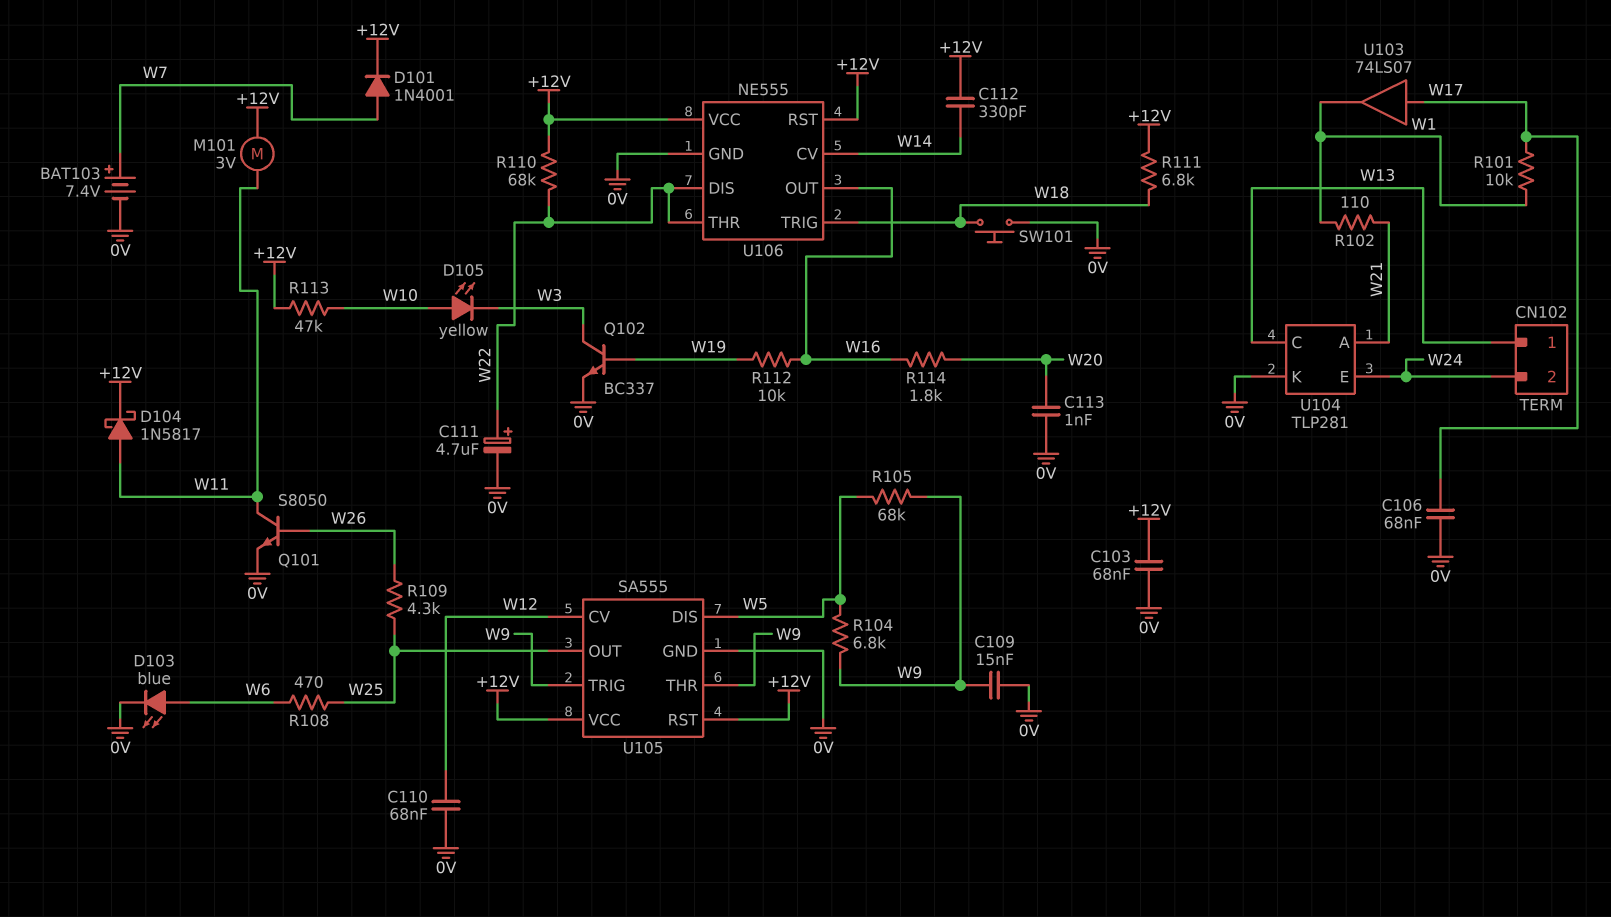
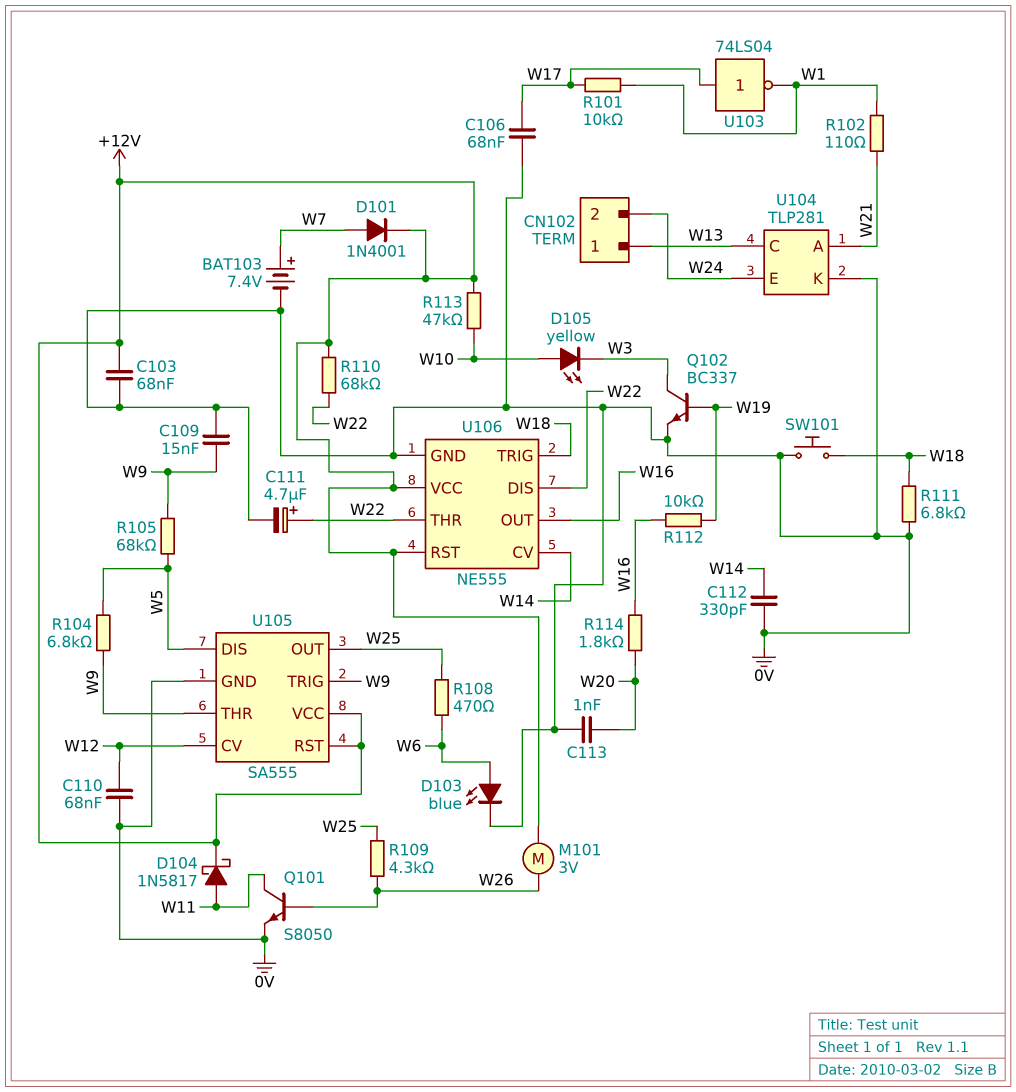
C112: 330pF (+12V, W14) -> 330pF (0V, W14)
M101: motor 3V (+12V, W11) -> motor 3V (+12V, W26)
R111: 6.8k (+12V, W18) -> 6.8k (0V, W18)
U103: buffer 74LS07 (in W17, out W1) -> NOT 74LS04 (in W17, out W1)

